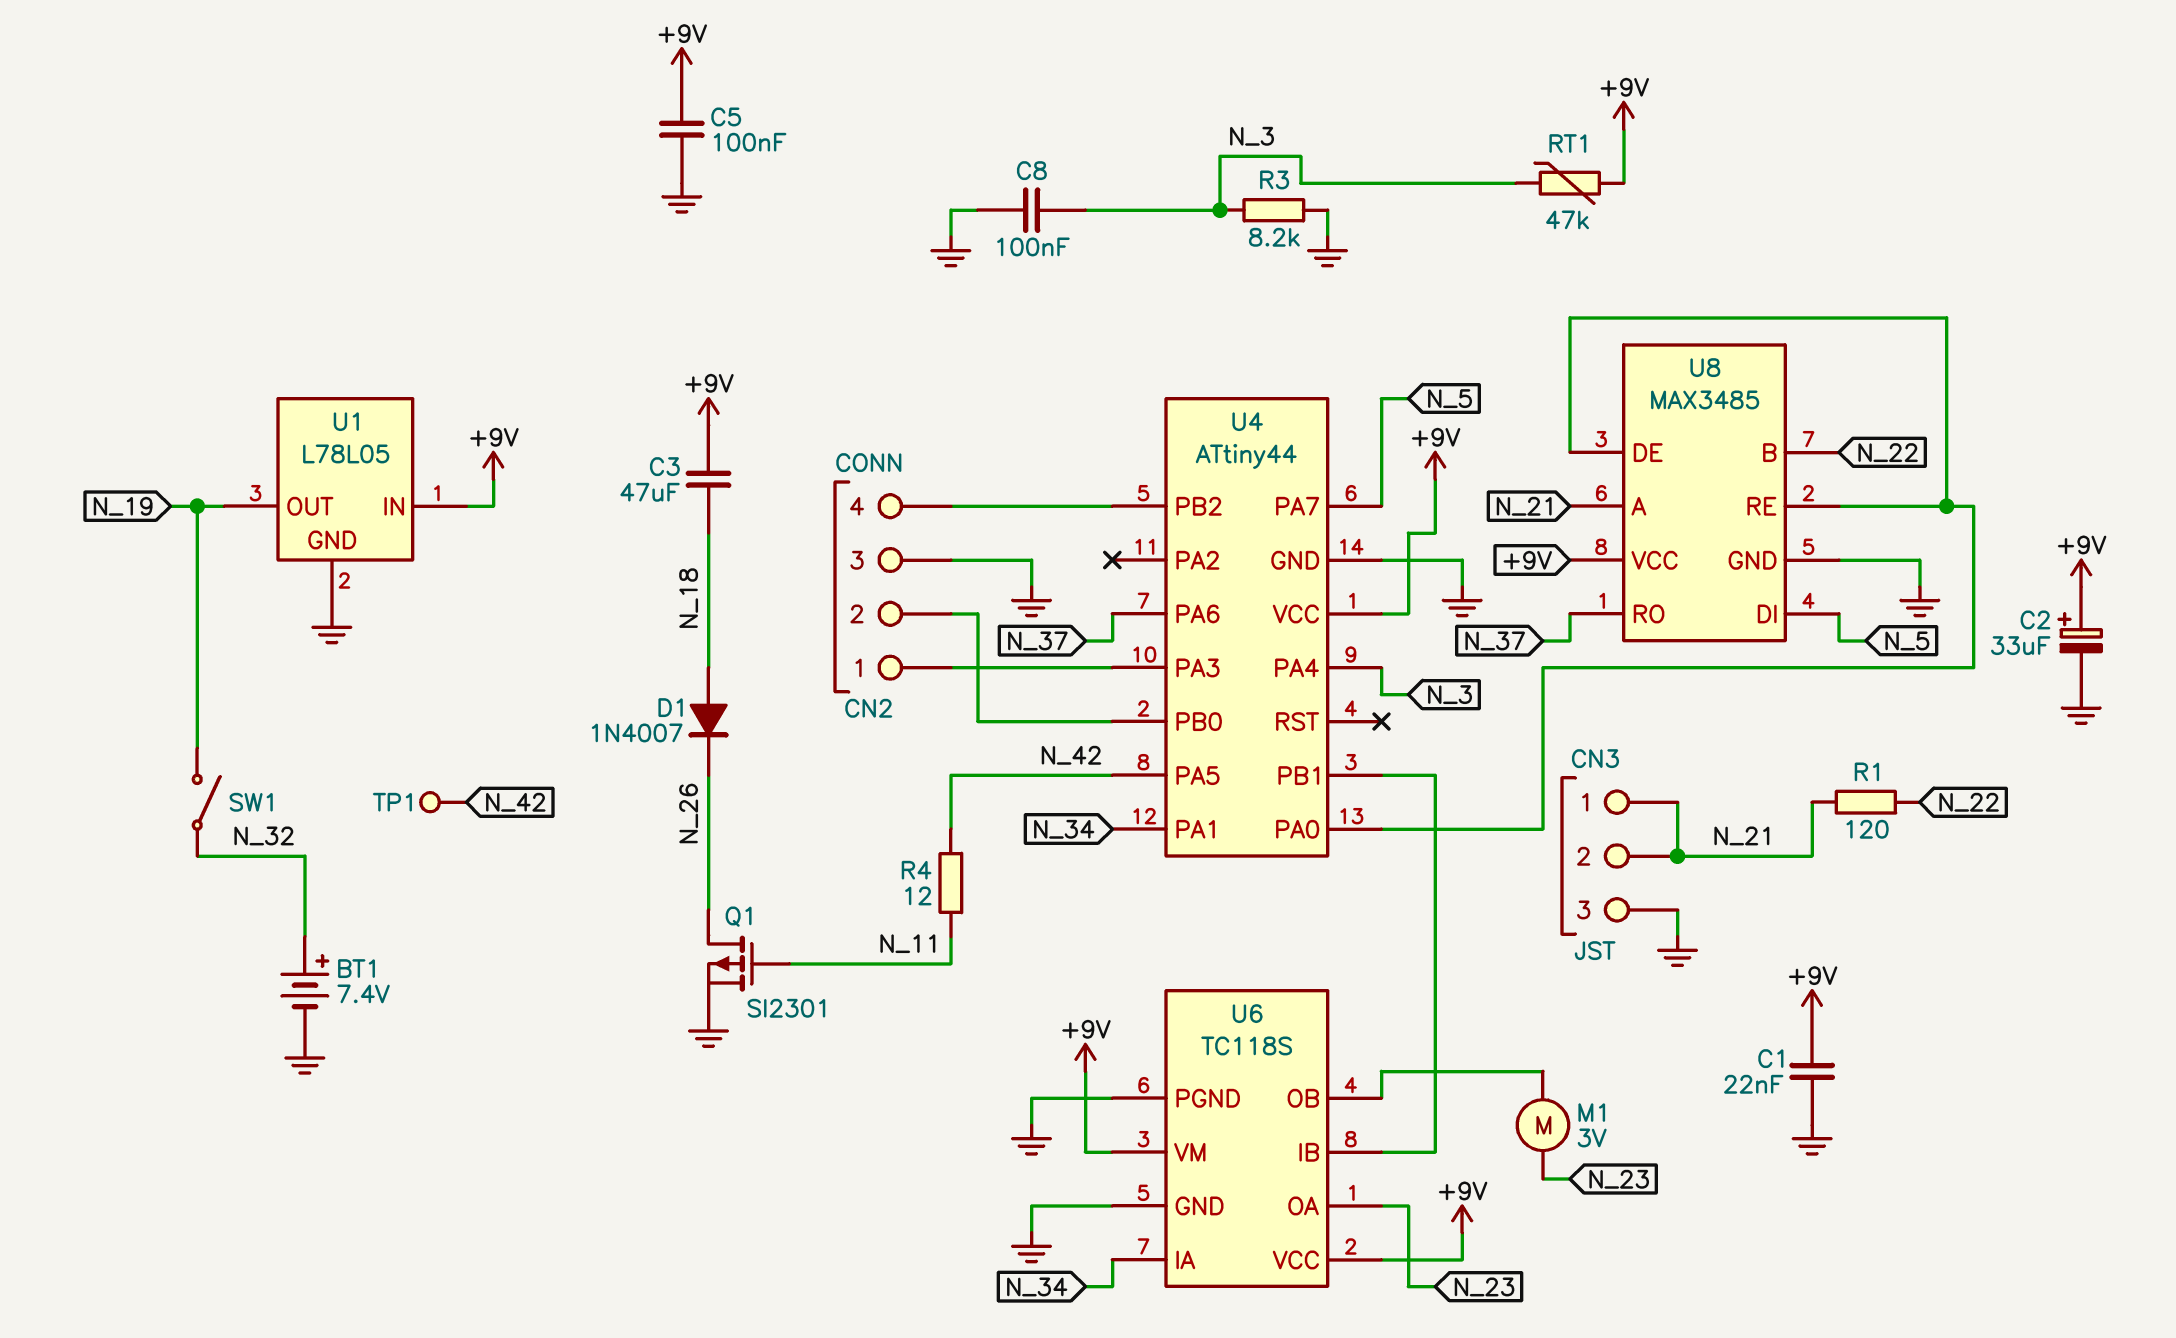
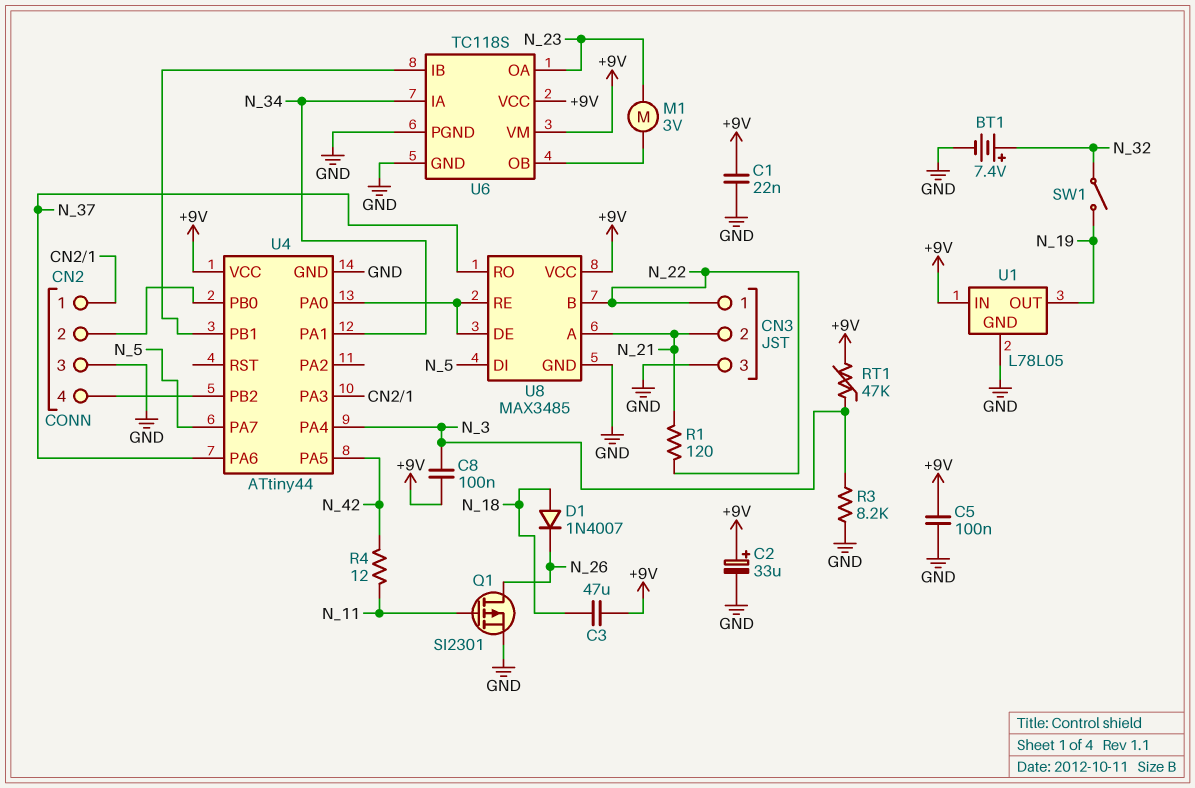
C8: 100nF (GND, N_3) -> 100nF (+9V, N_3)
CN3 pin 1: N_21 -> N_22
TP1: test point (N_42) -> none

